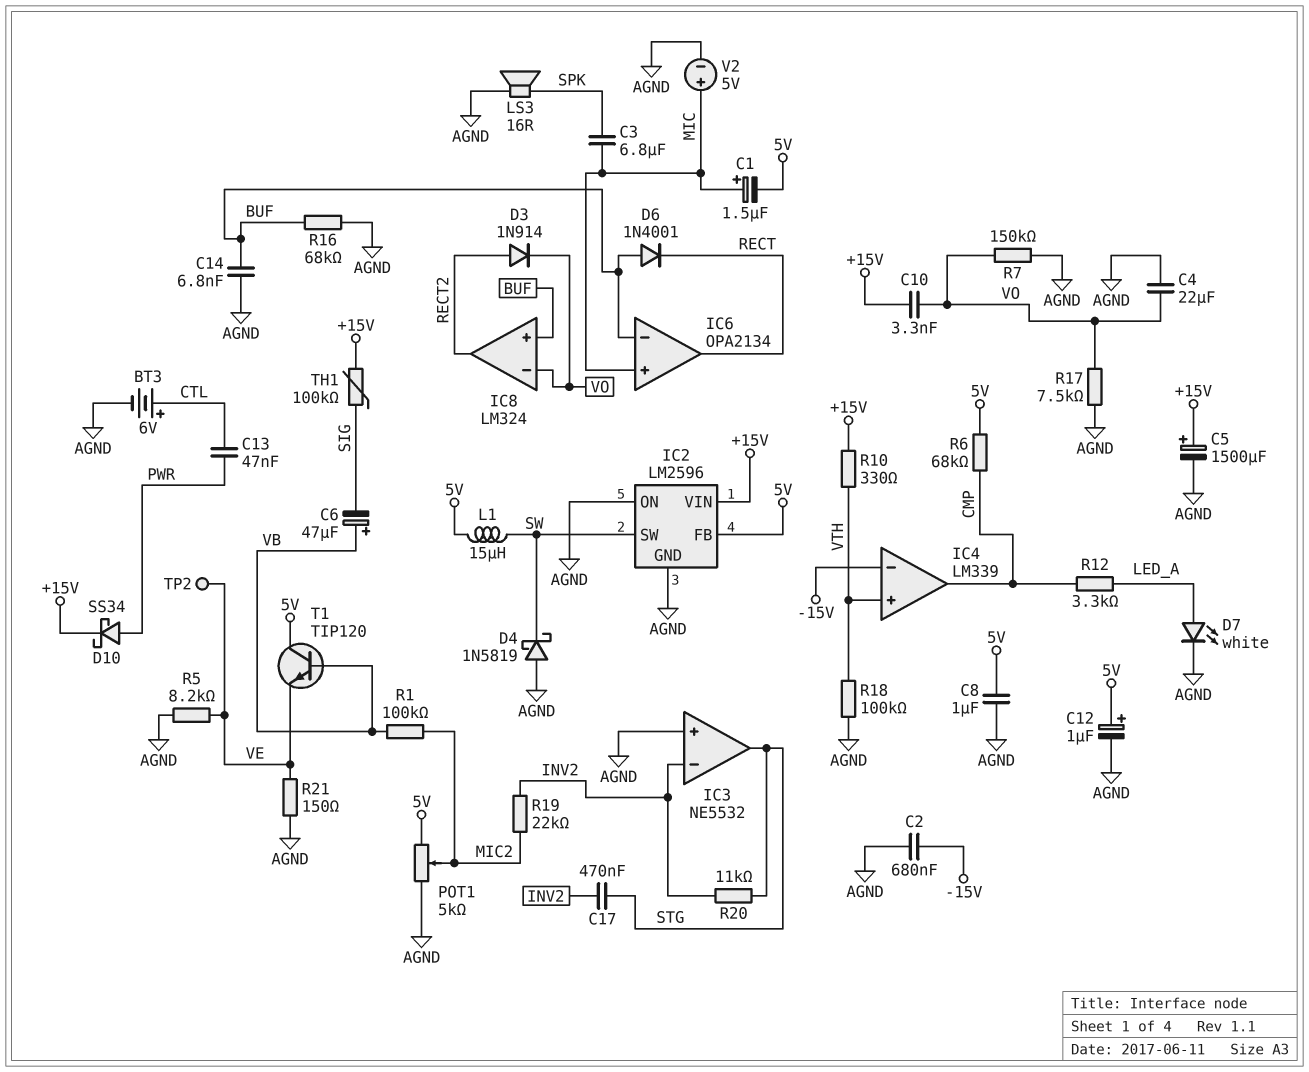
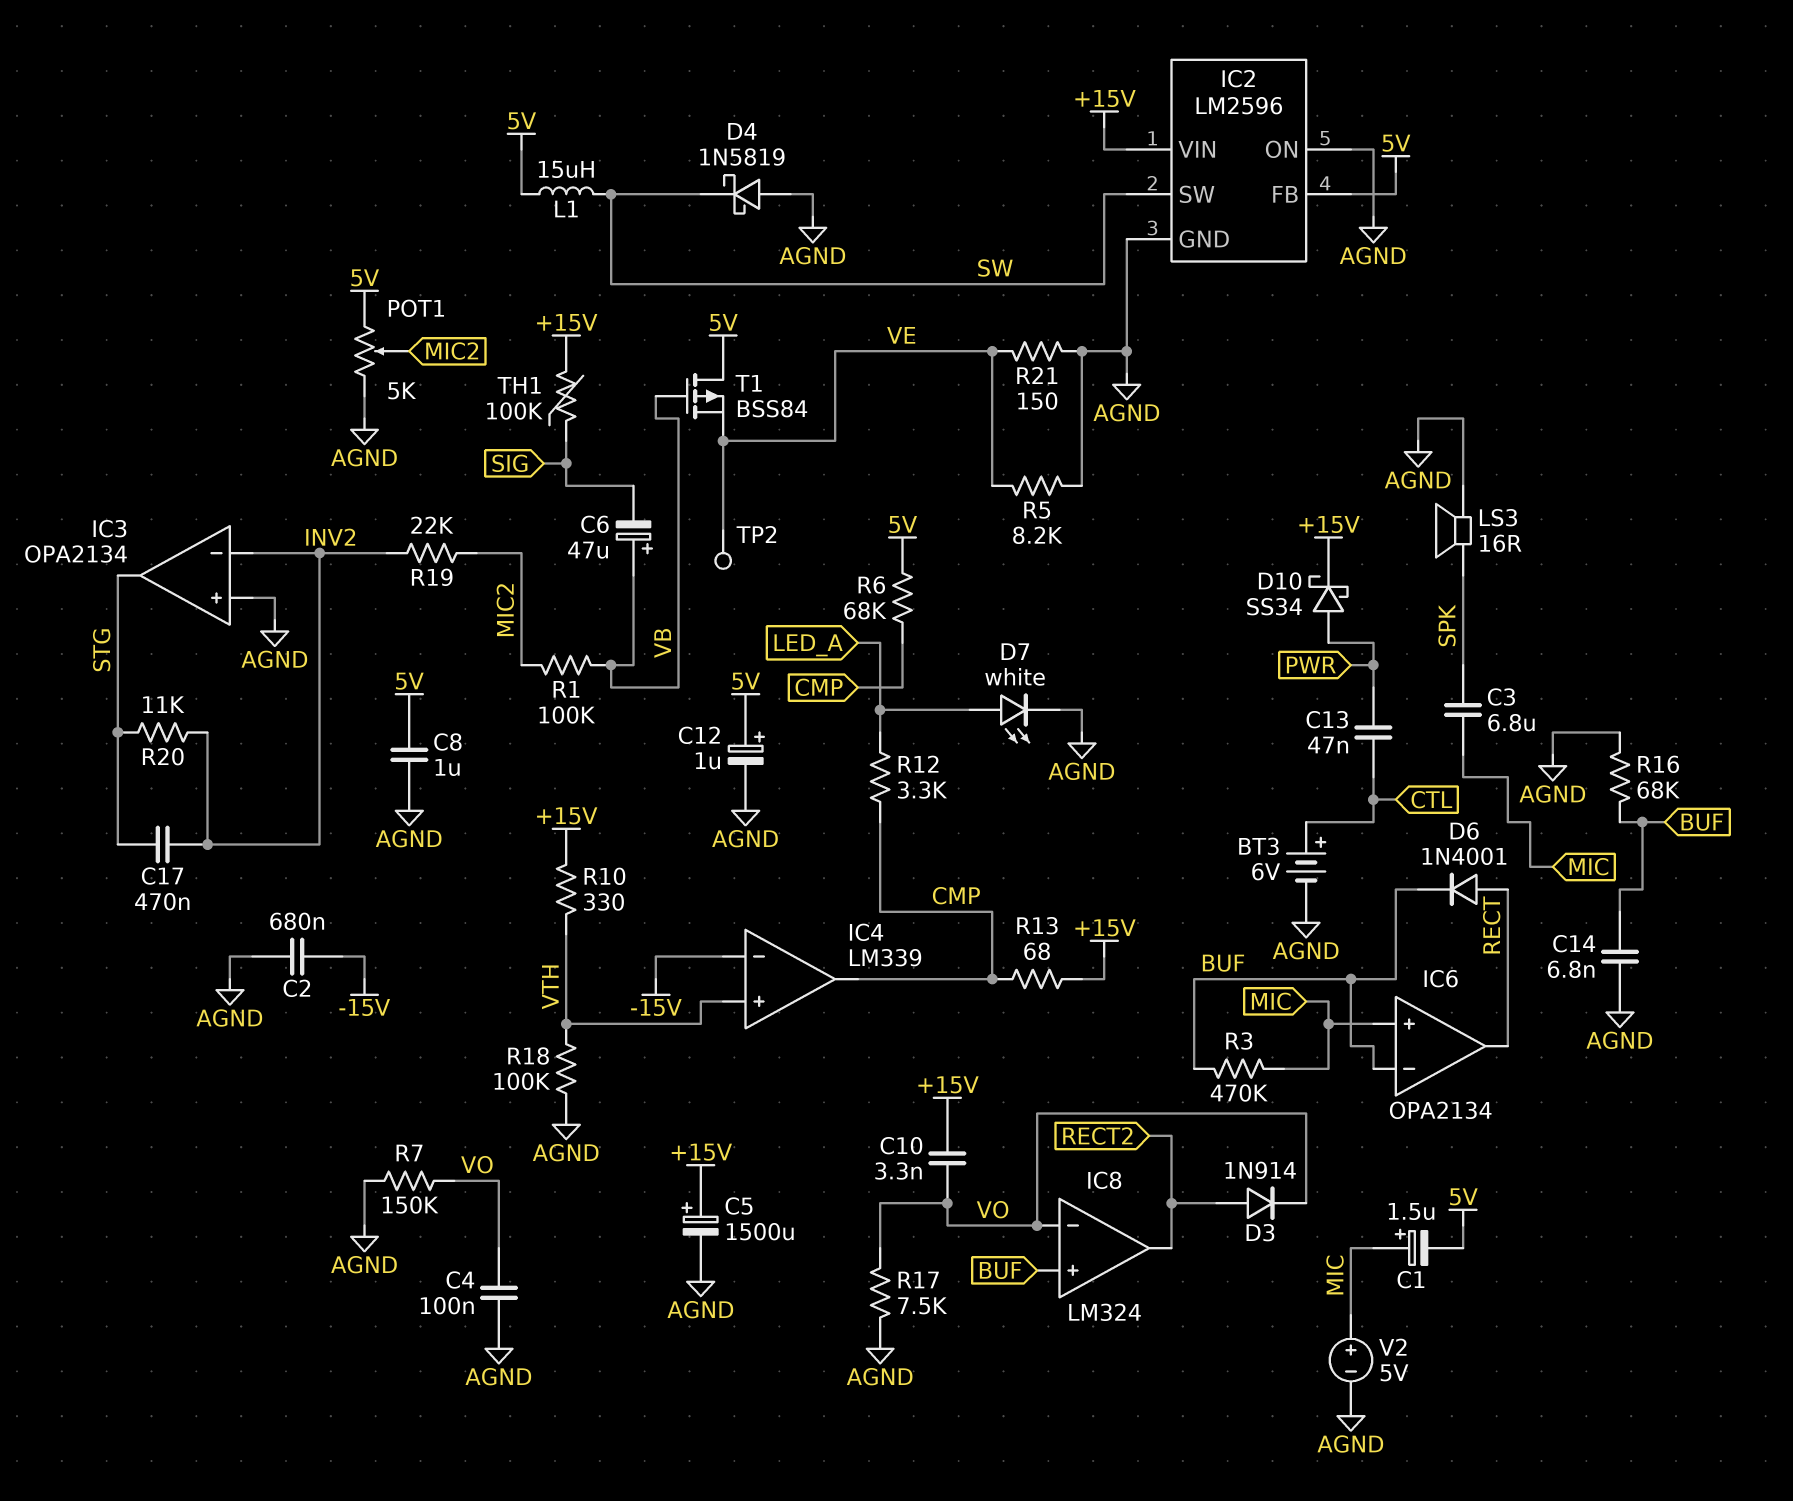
C4: 22uF (AGND, VO) -> 100nF (AGND, VO)
D6: diode 1N4001 (A BUF, K RECT) -> diode 1N4001 (A RECT, K BUF)
IC3: NE5532 -> OPA2134
R3: none -> 470k (BUF, MIC)
R13: none -> 68 (+15V, CMP)
T1: NPN TIP120 (B VB, C 5V, E VE) -> PMOS BSS84 (G VB, D 5V, S VE)

